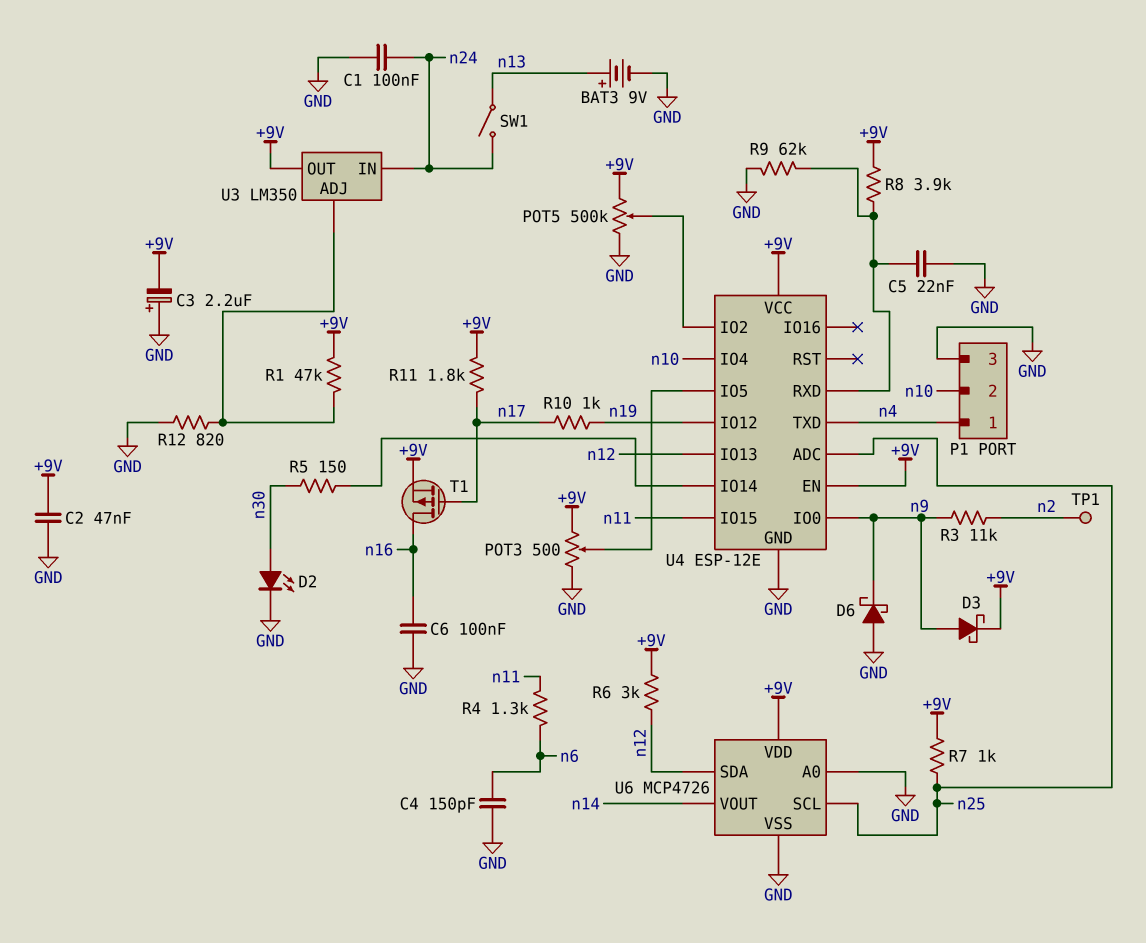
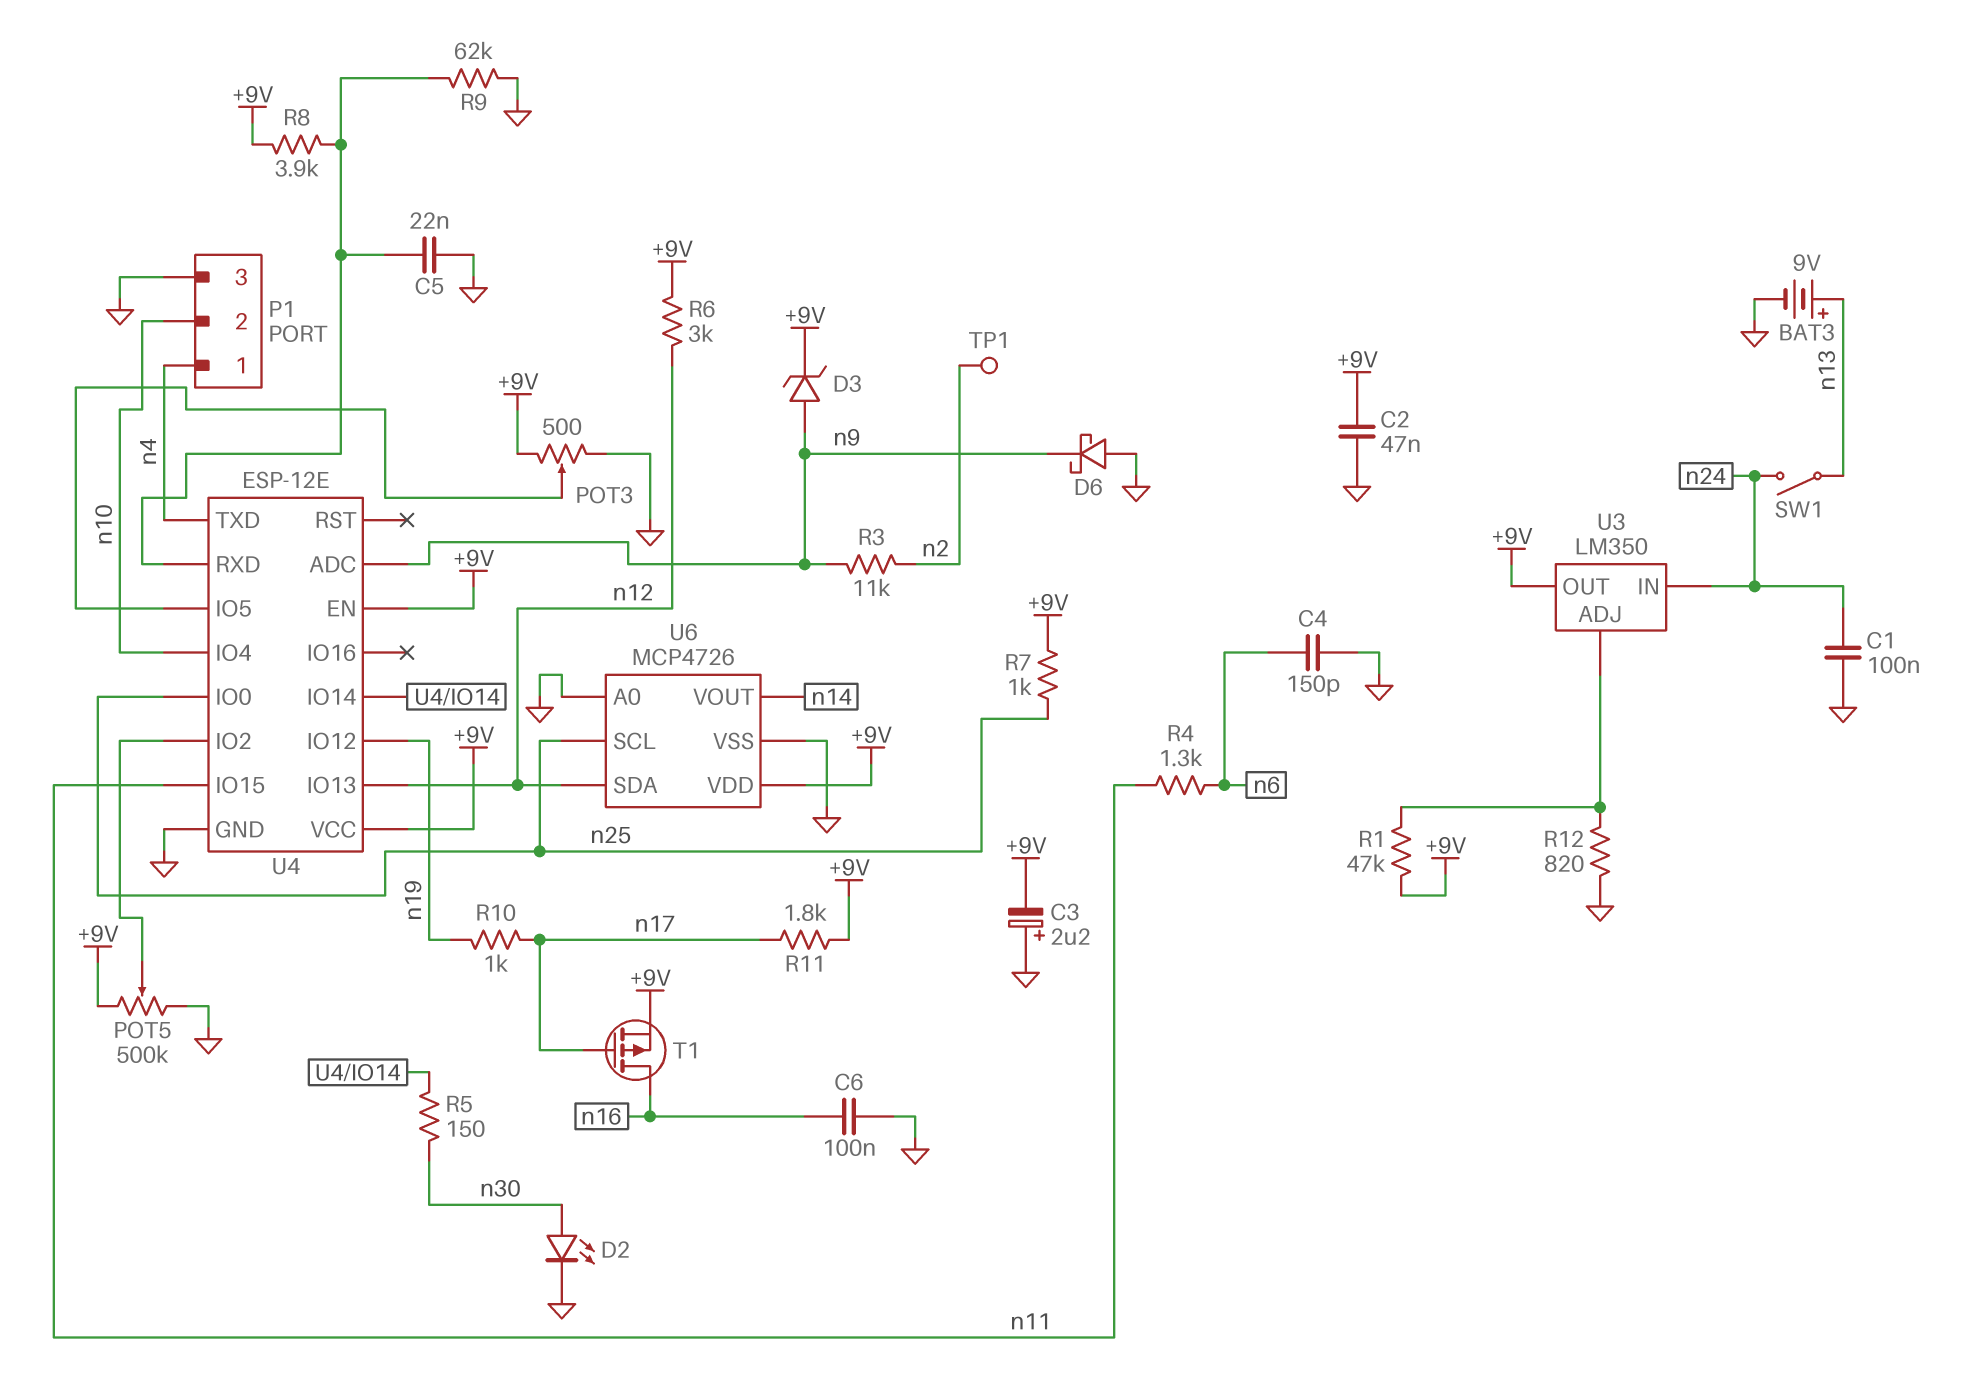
D3: schottky (A n9, K +9V) -> zener (A n9, K +9V)
U4 pin ADC: n25 -> n9
U4 pin IO0: n9 -> n25

